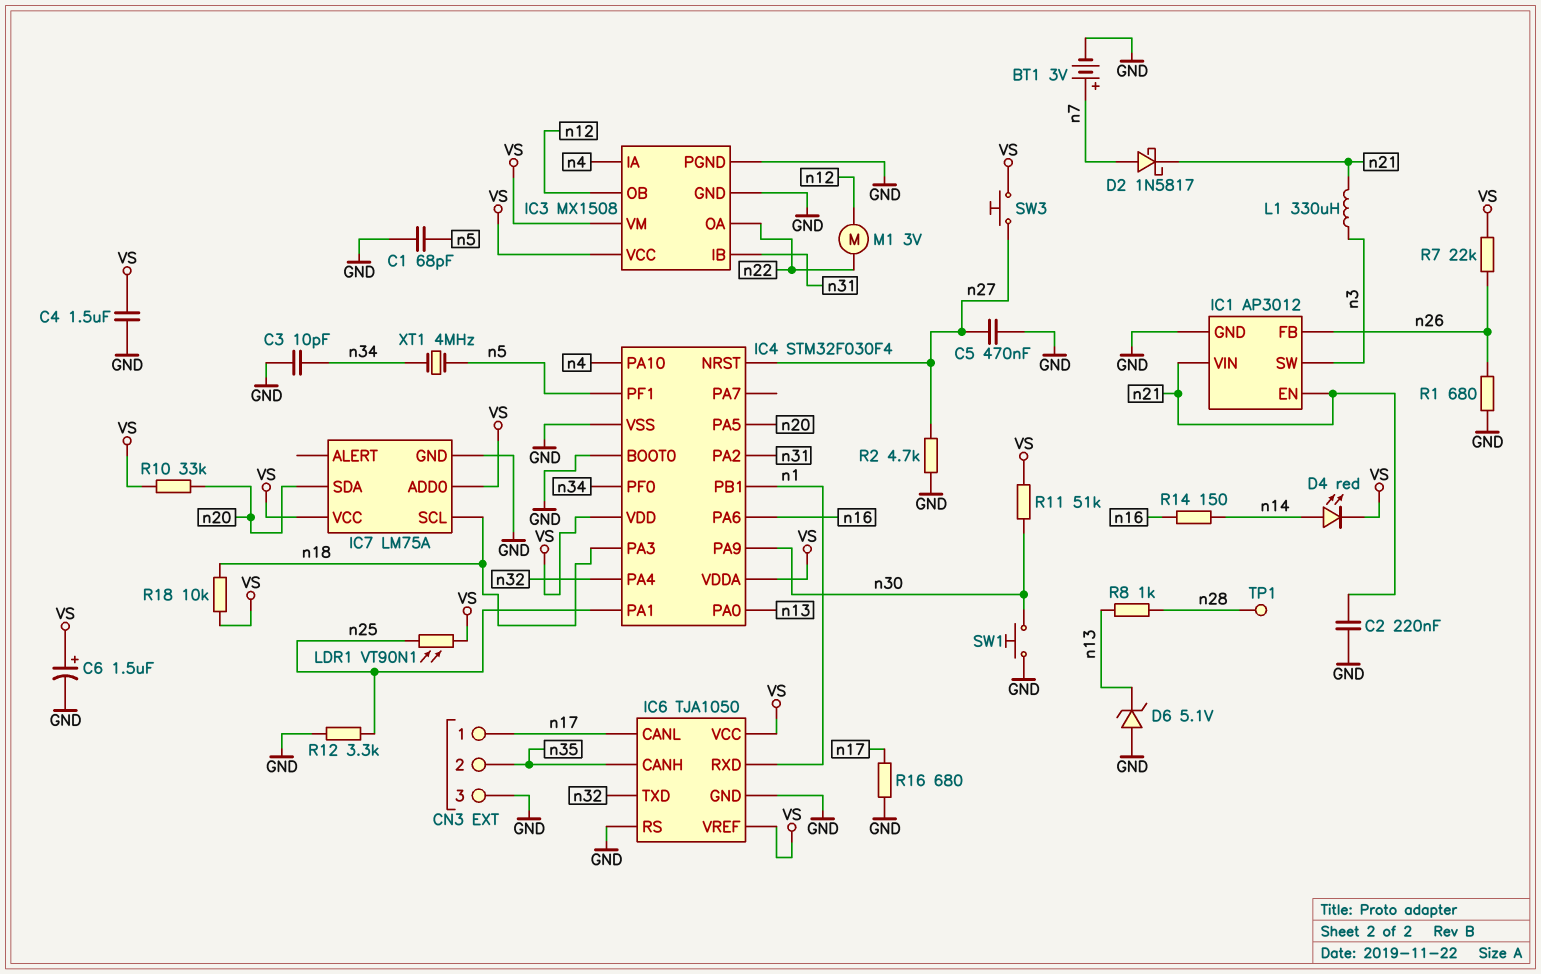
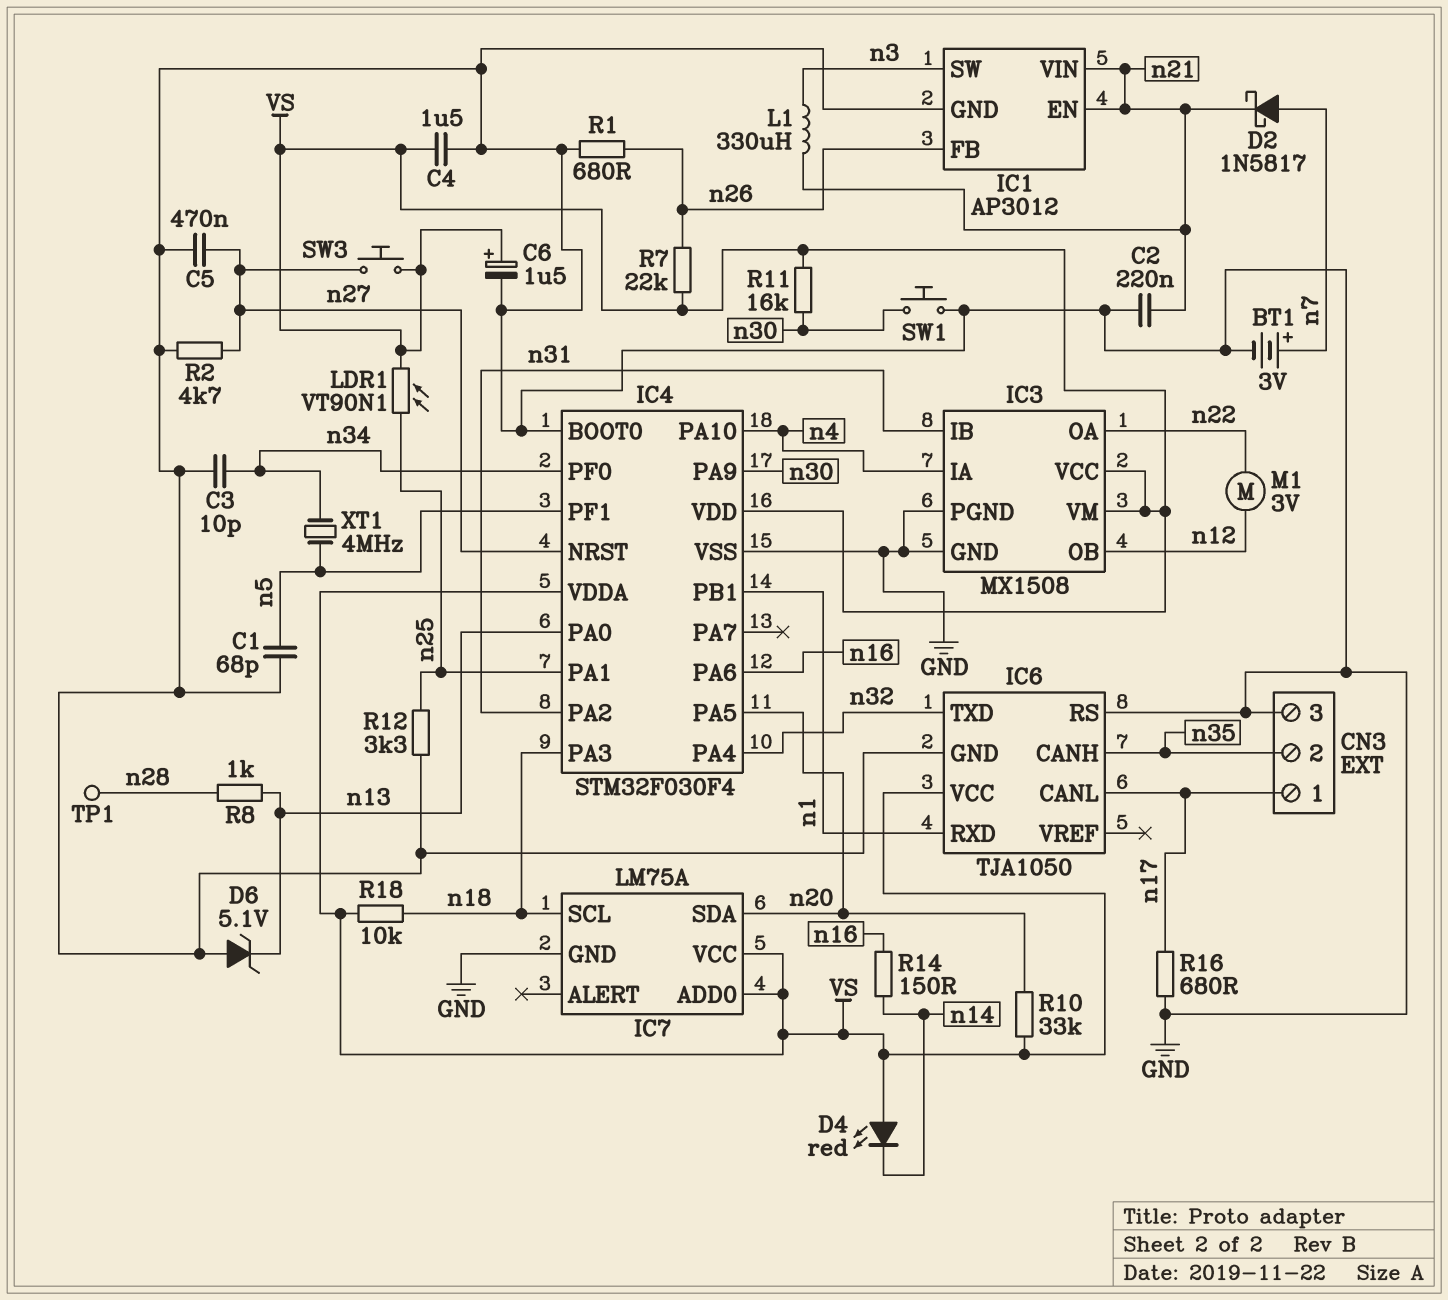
D4: LED red (A n14, K VS) -> LED red (A VS, K n14)
IC6 pin VREF: VS -> none
R11: 51k (VS, n30) -> 16k (VS, n30)

